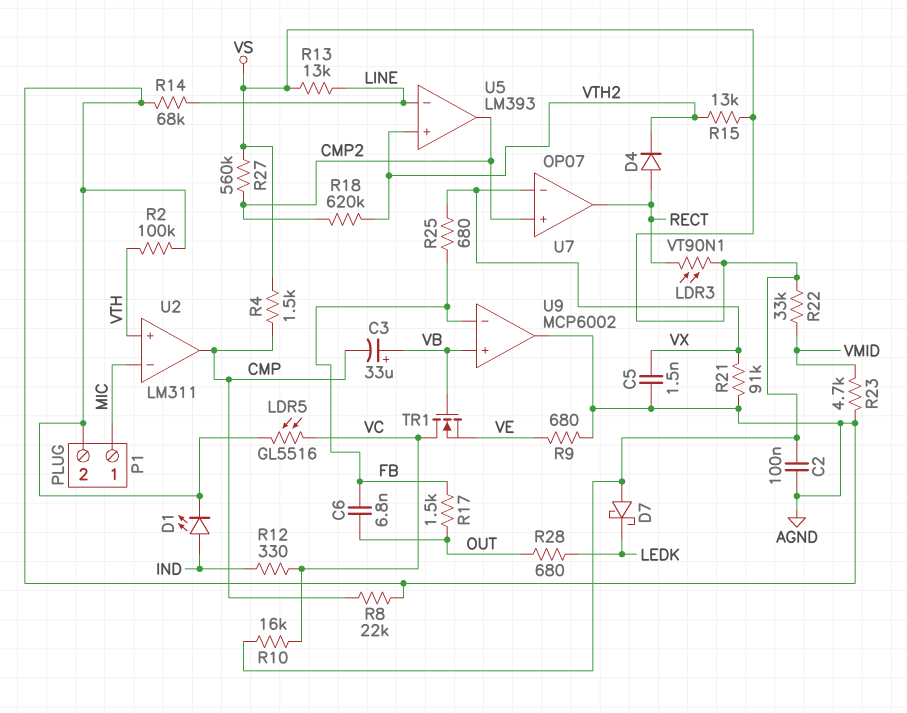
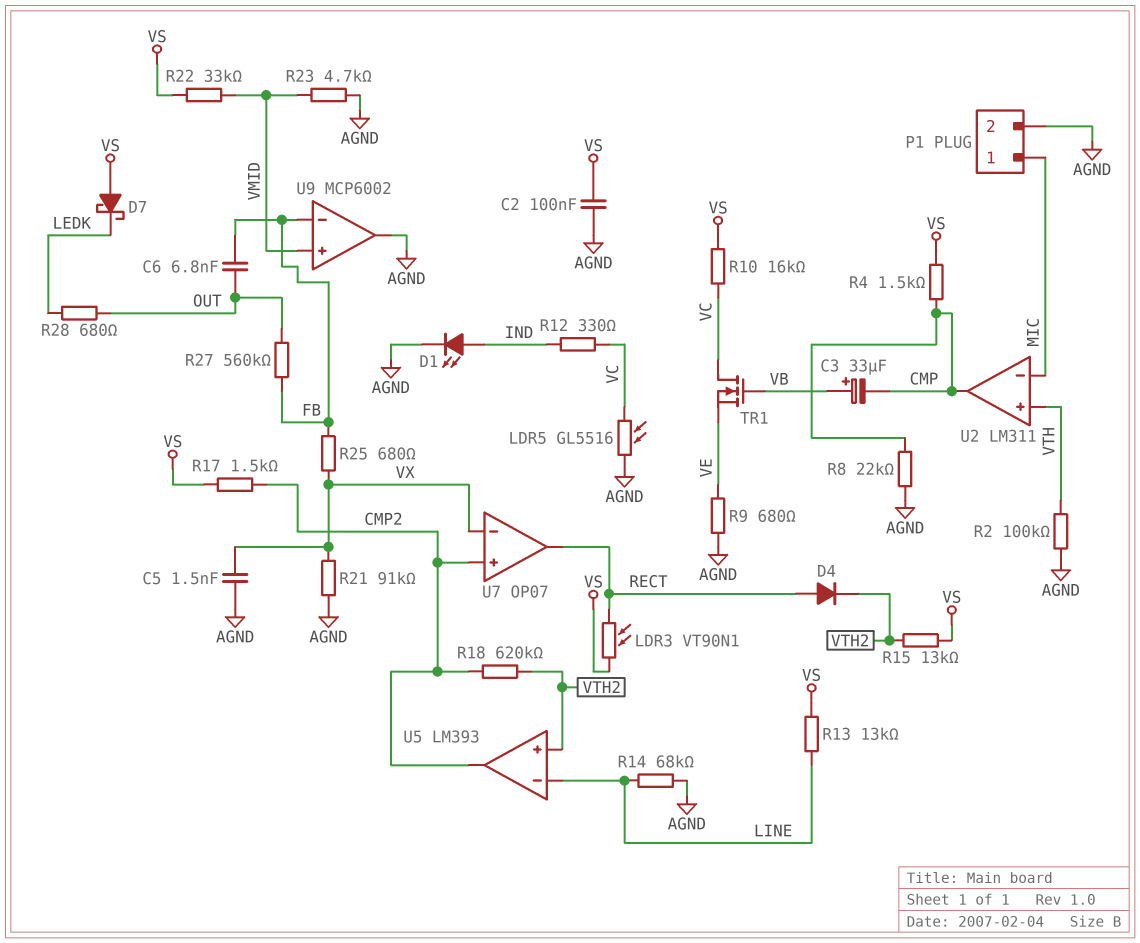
R17: 1.5k (FB, OUT) -> 1.5k (CMP2, VS)
R27: 560k (CMP2, VS) -> 560k (FB, OUT)
U9 pin in+: VB -> VMID

